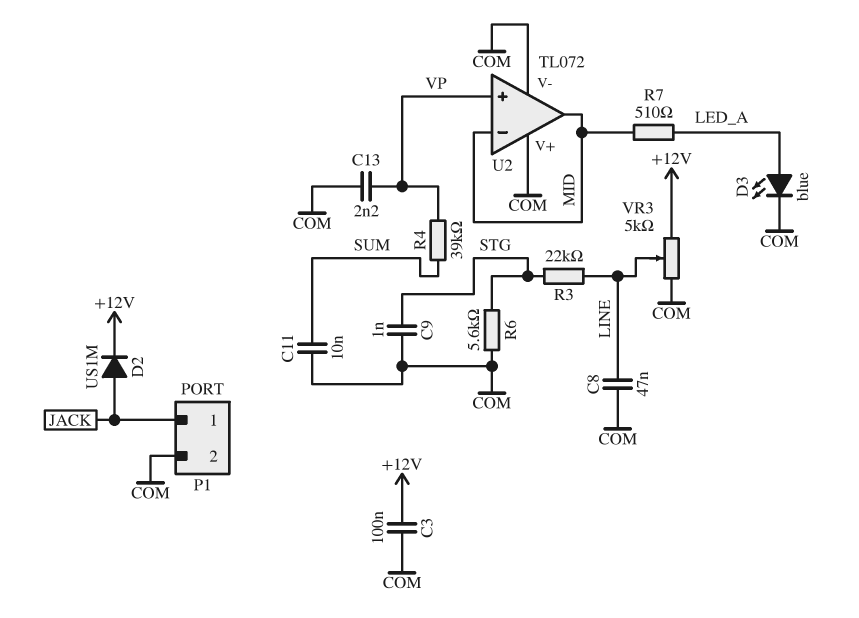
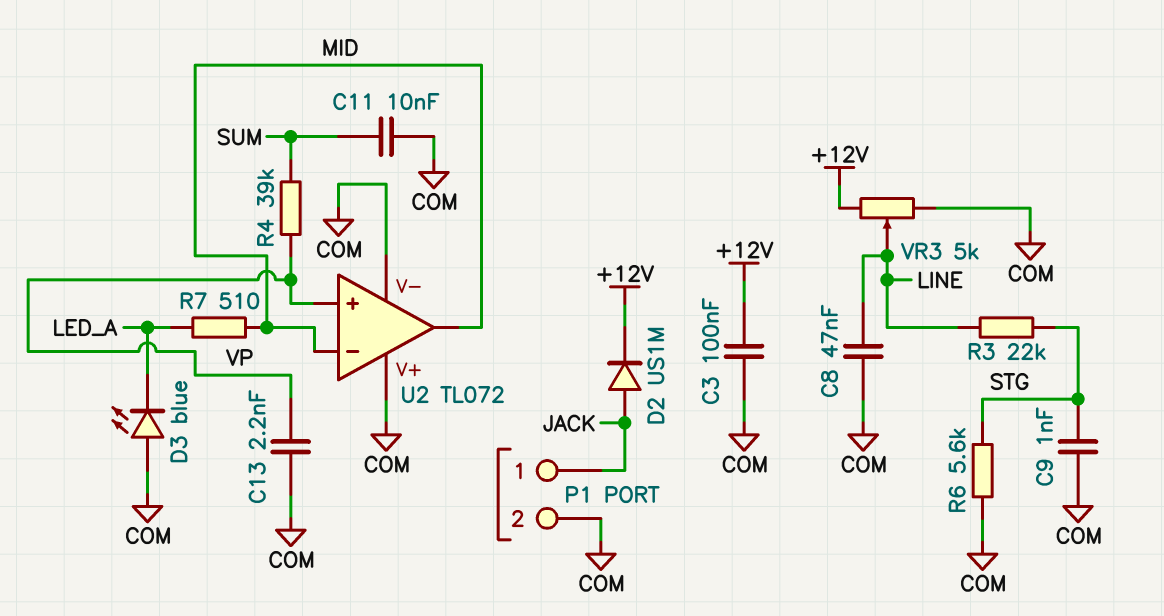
D3: LED blue (A LED_A, K COM) -> LED blue (A COM, K LED_A)

